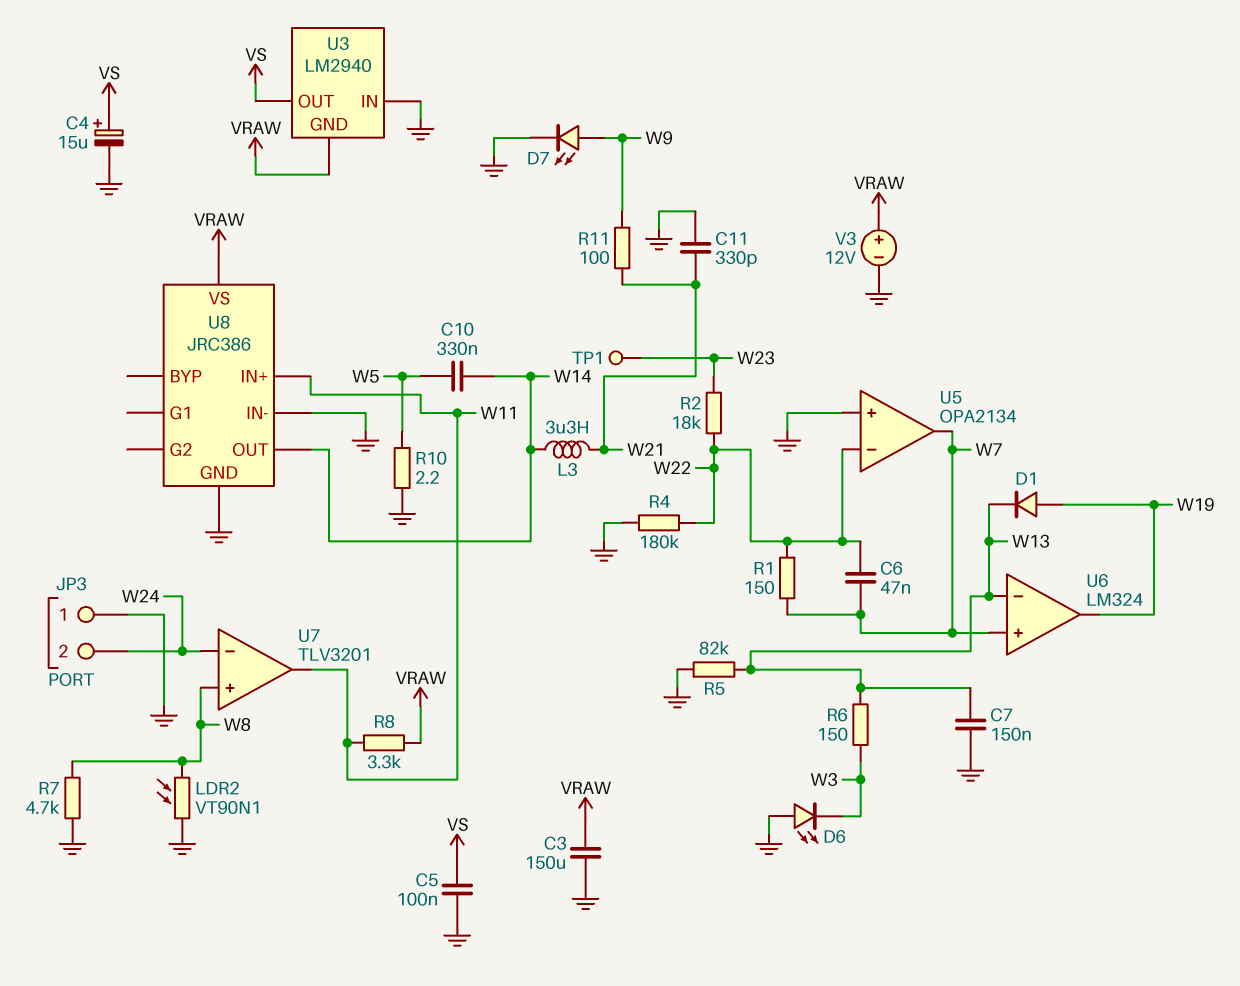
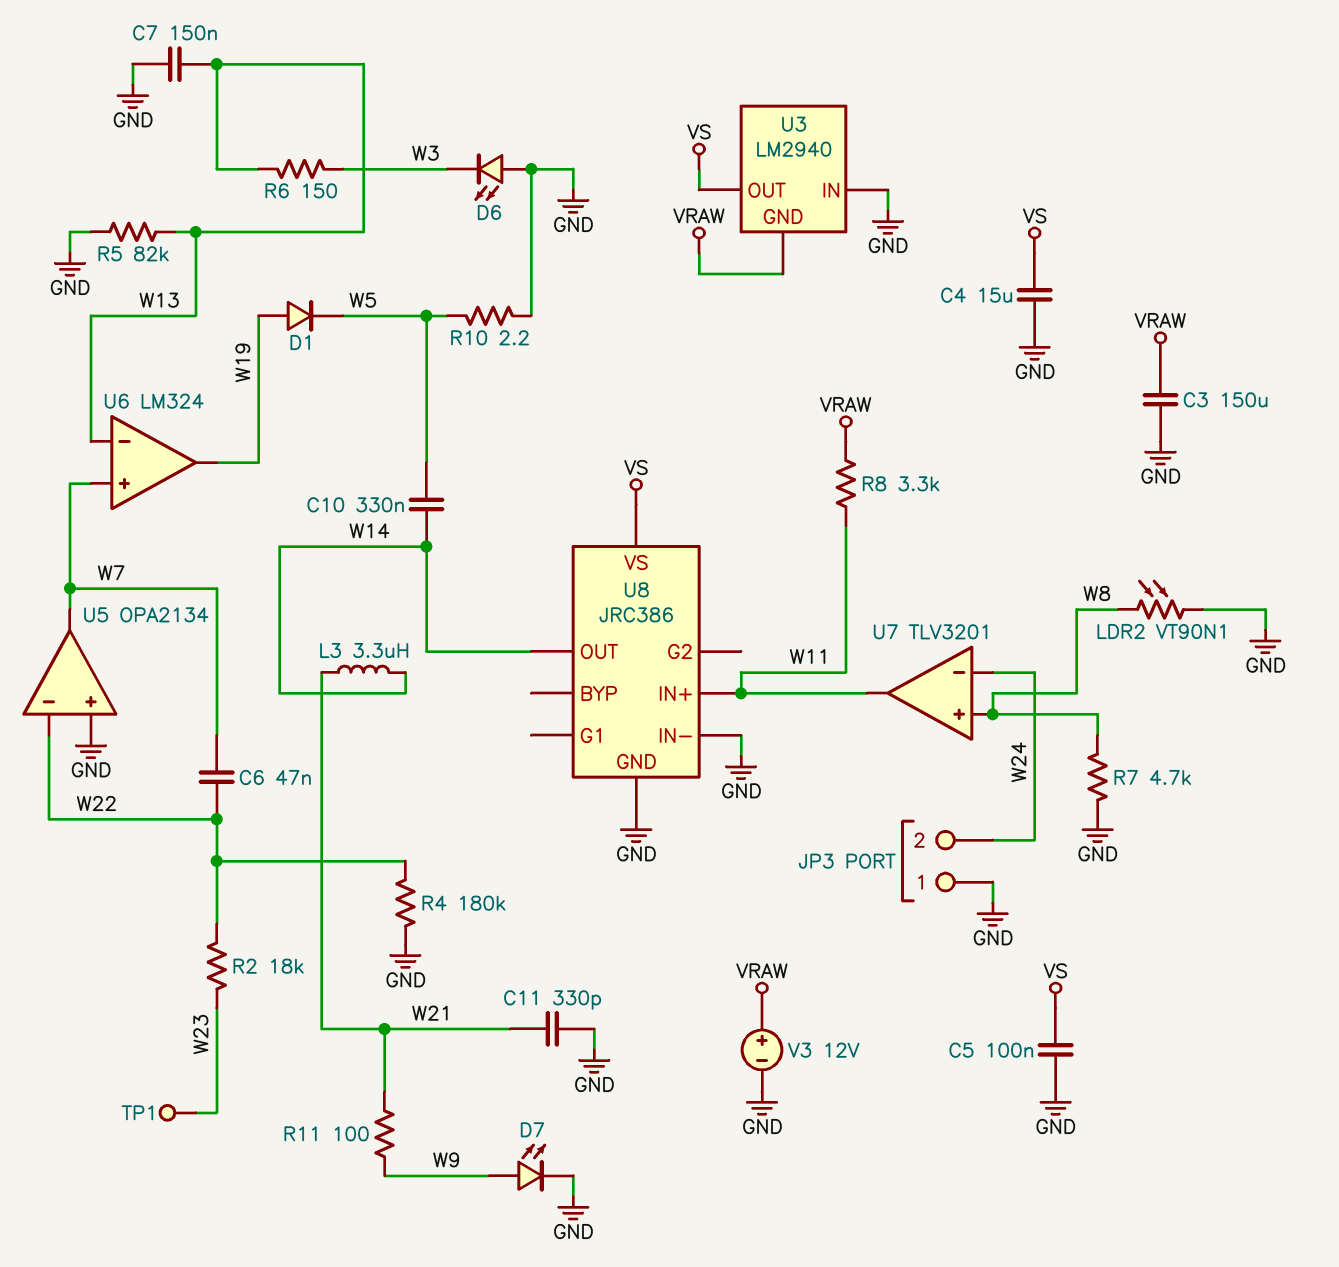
C4: 15uF (plus VS, minus GND) -> 15uF (GND, VS)
D1: diode (A W19, K W13) -> diode (A W19, K W5)
R1: 150 (W7, W22) -> none
U8 pin VS: VRAW -> VS

